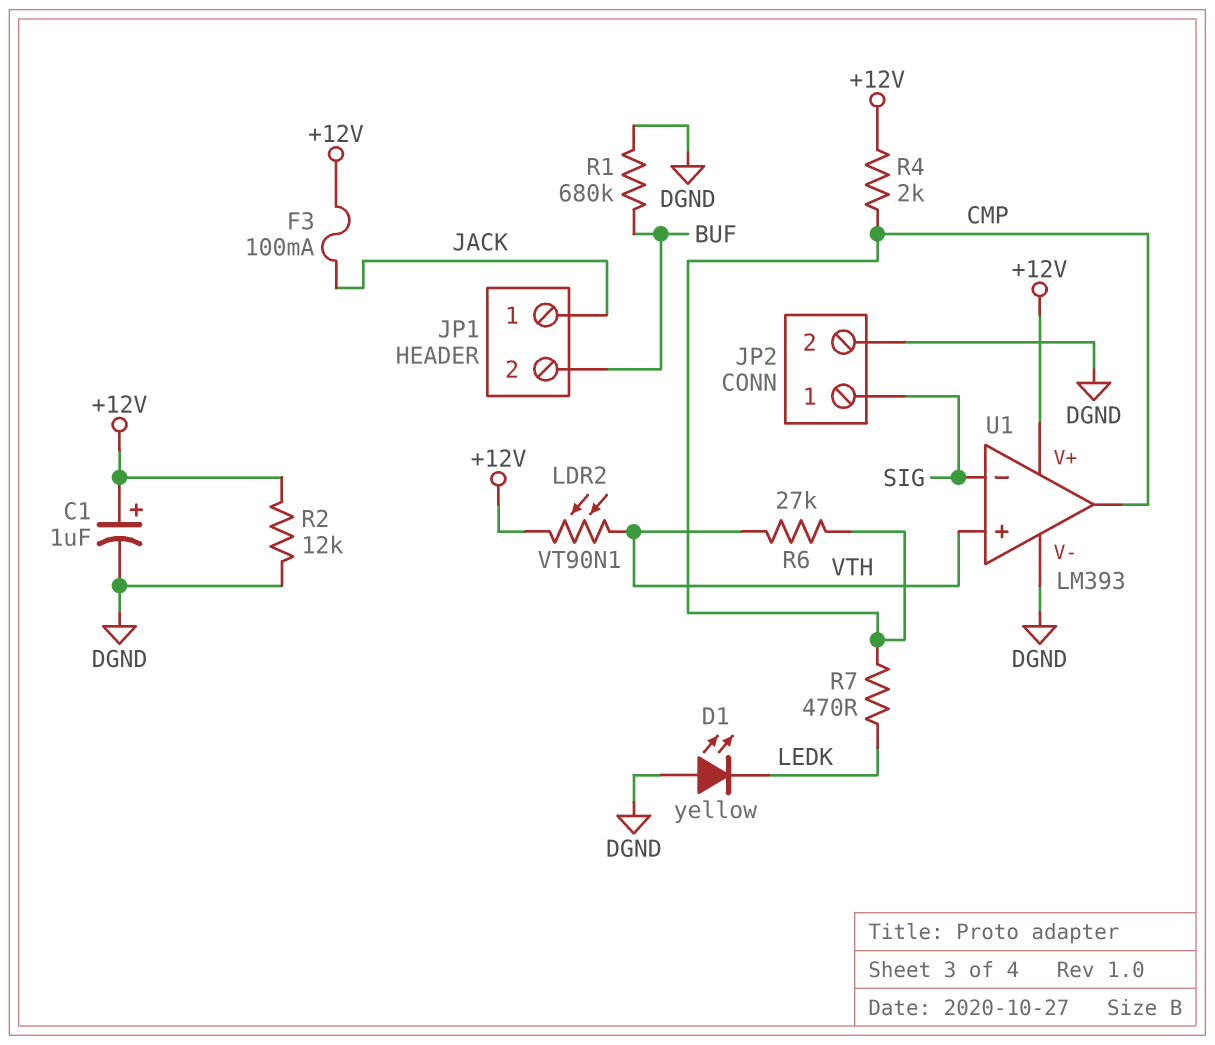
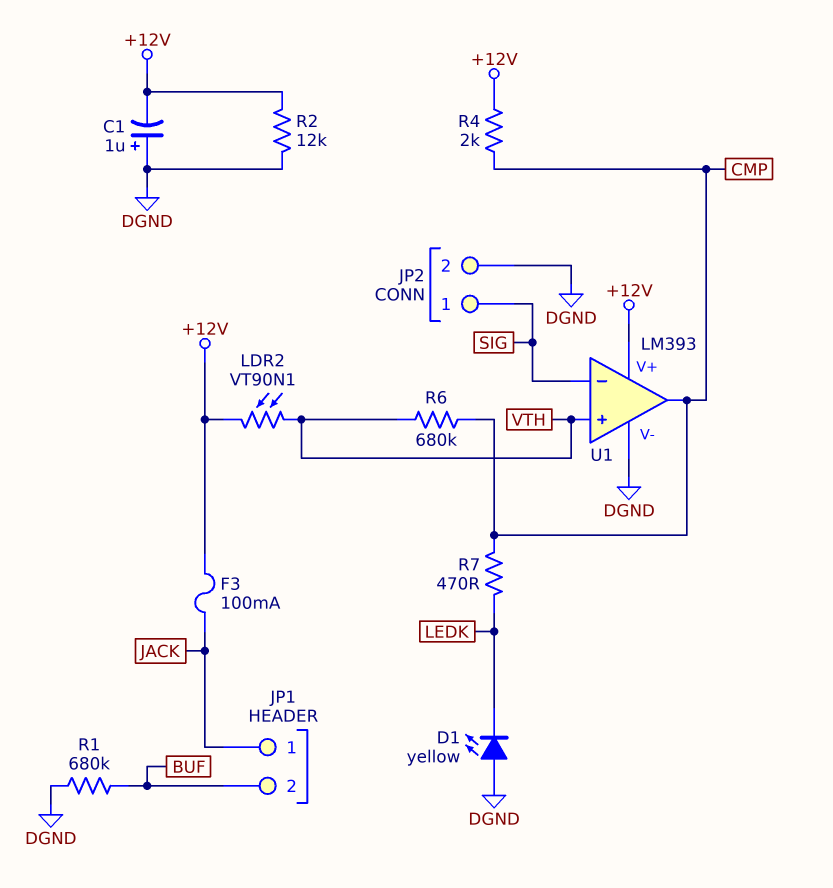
C1: 1uF (plus +12V, minus DGND) -> 1uF (plus DGND, minus +12V)
R6: 27k (CMP, VTH) -> 680k (CMP, VTH)

